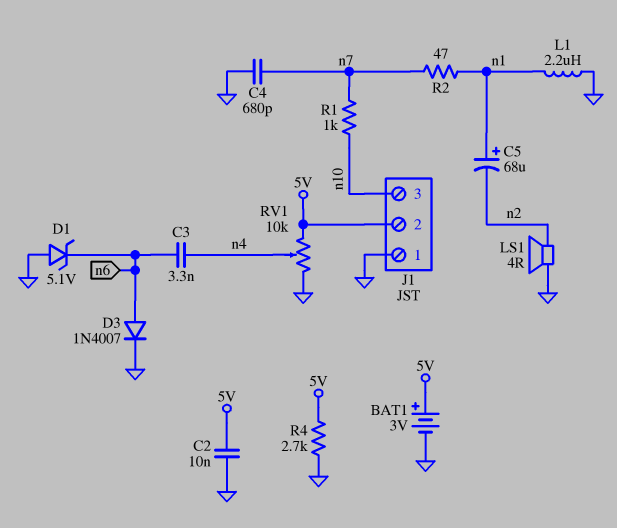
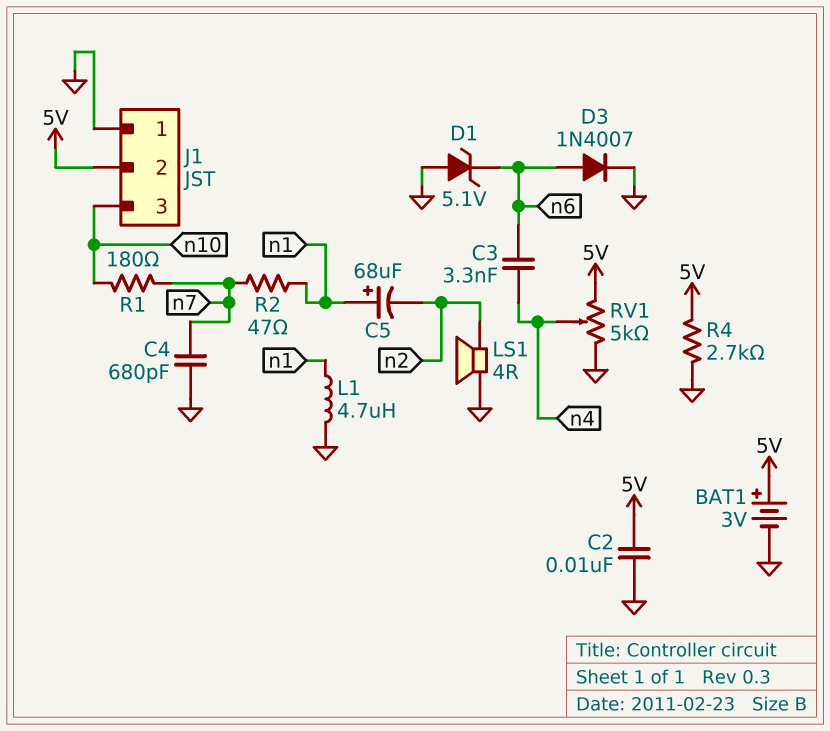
L1: 2.2uH (GND, n1) -> 4.7uH (GND, n1)
R1: 1k (n7, n10) -> 180 (n7, n10)
RV1: 10k (5V, GND, wiper n4) -> 5k (5V, GND, wiper n4)

